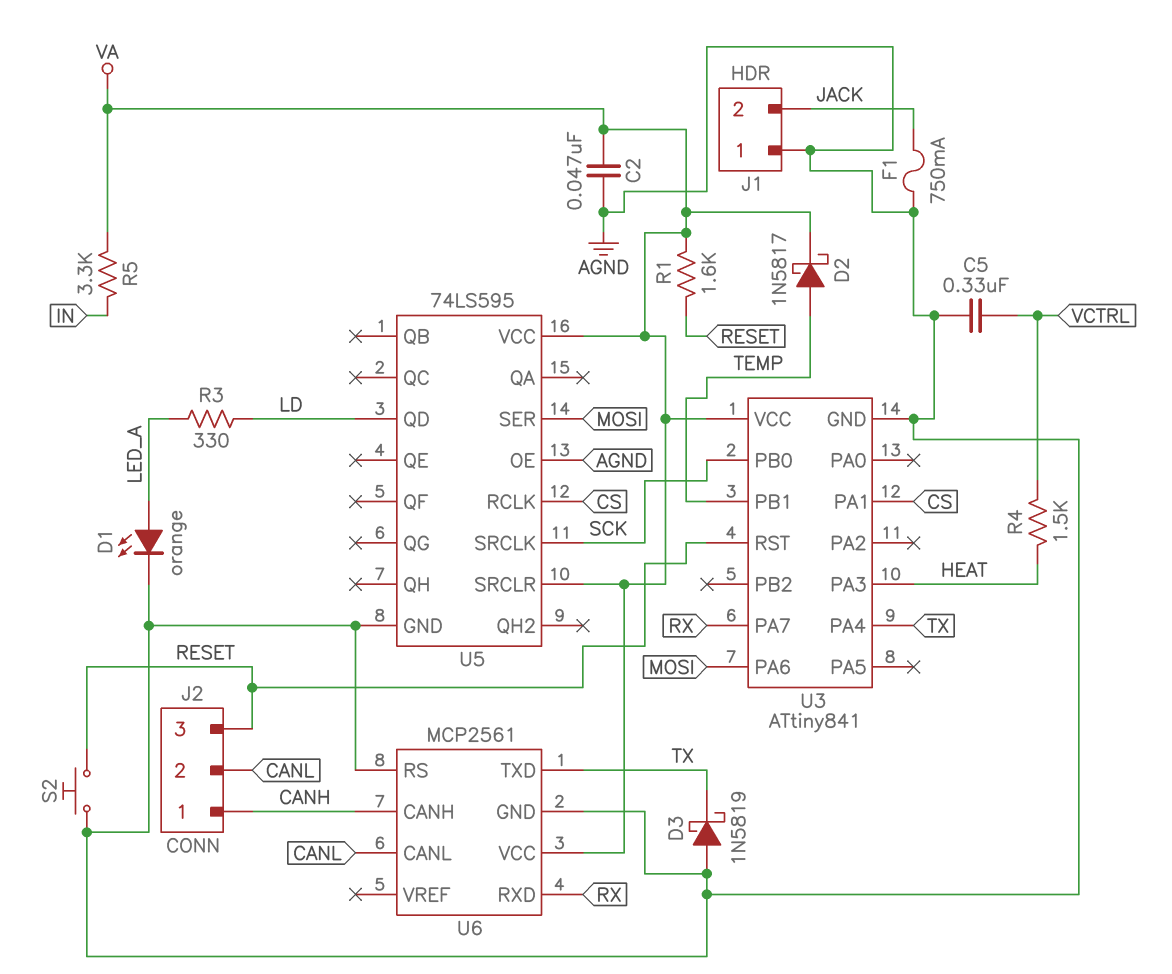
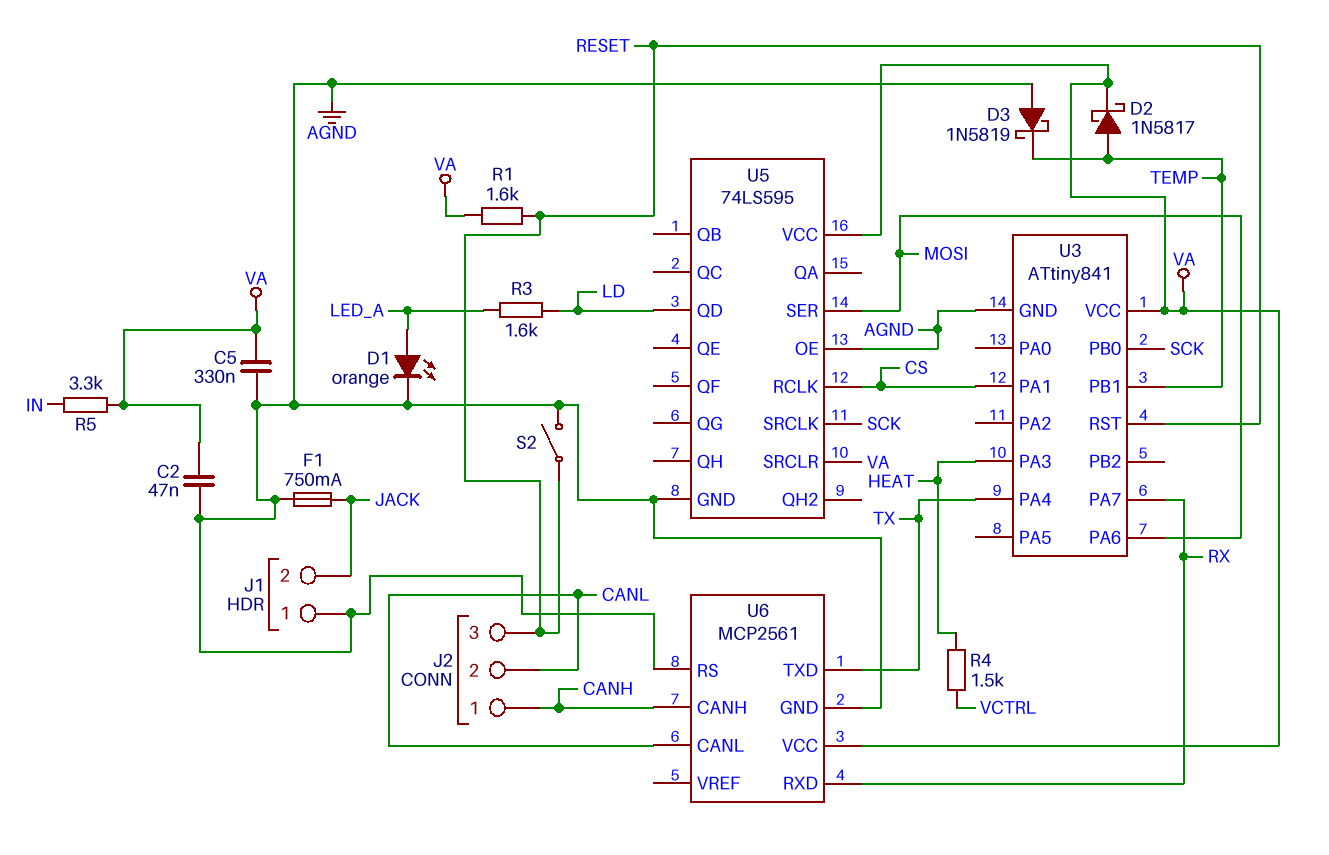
C5: 330nF (AGND, VCTRL) -> 330nF (AGND, VA)
D3: schottky 1N5819 (A AGND, K TX) -> schottky 1N5819 (A AGND, K TEMP)
R3: 330 (LD, LED_A) -> 1.6k (LD, LED_A)
S2: button (AGND, RESET) -> switch (AGND, RESET)

